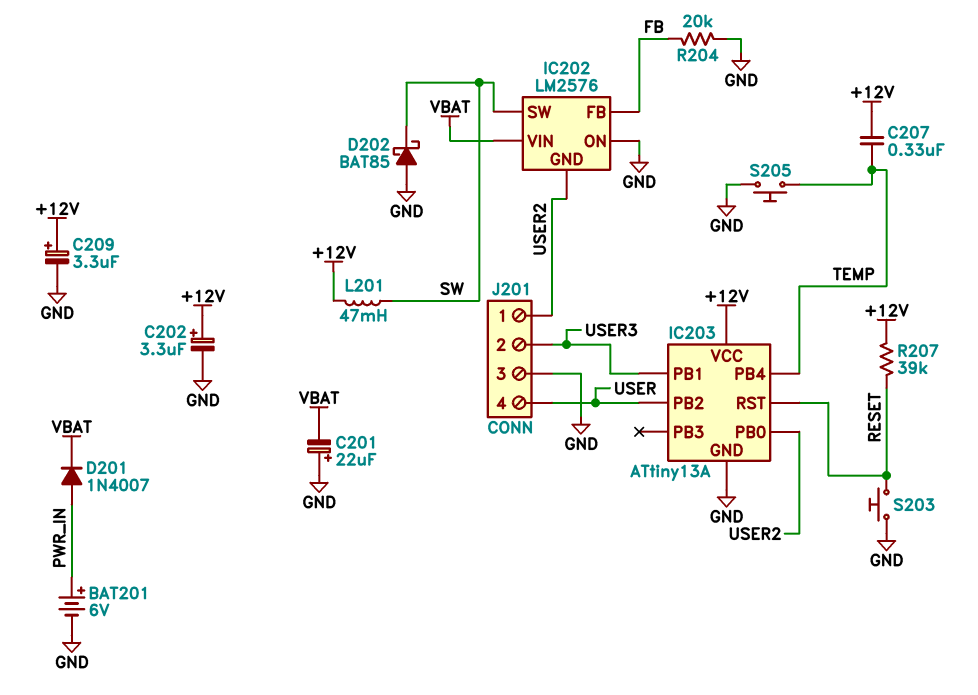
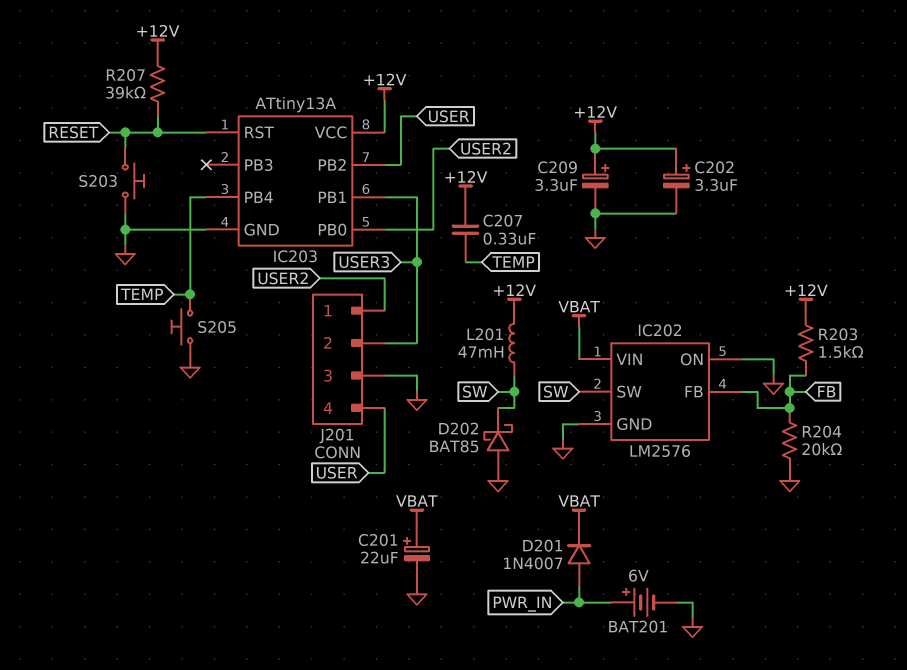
C201: 22uF (plus GND, minus VBAT) -> 22uF (plus VBAT, minus GND)
IC202 pin GND: USER2 -> GND
R203: none -> 1.5k (+12V, FB)

